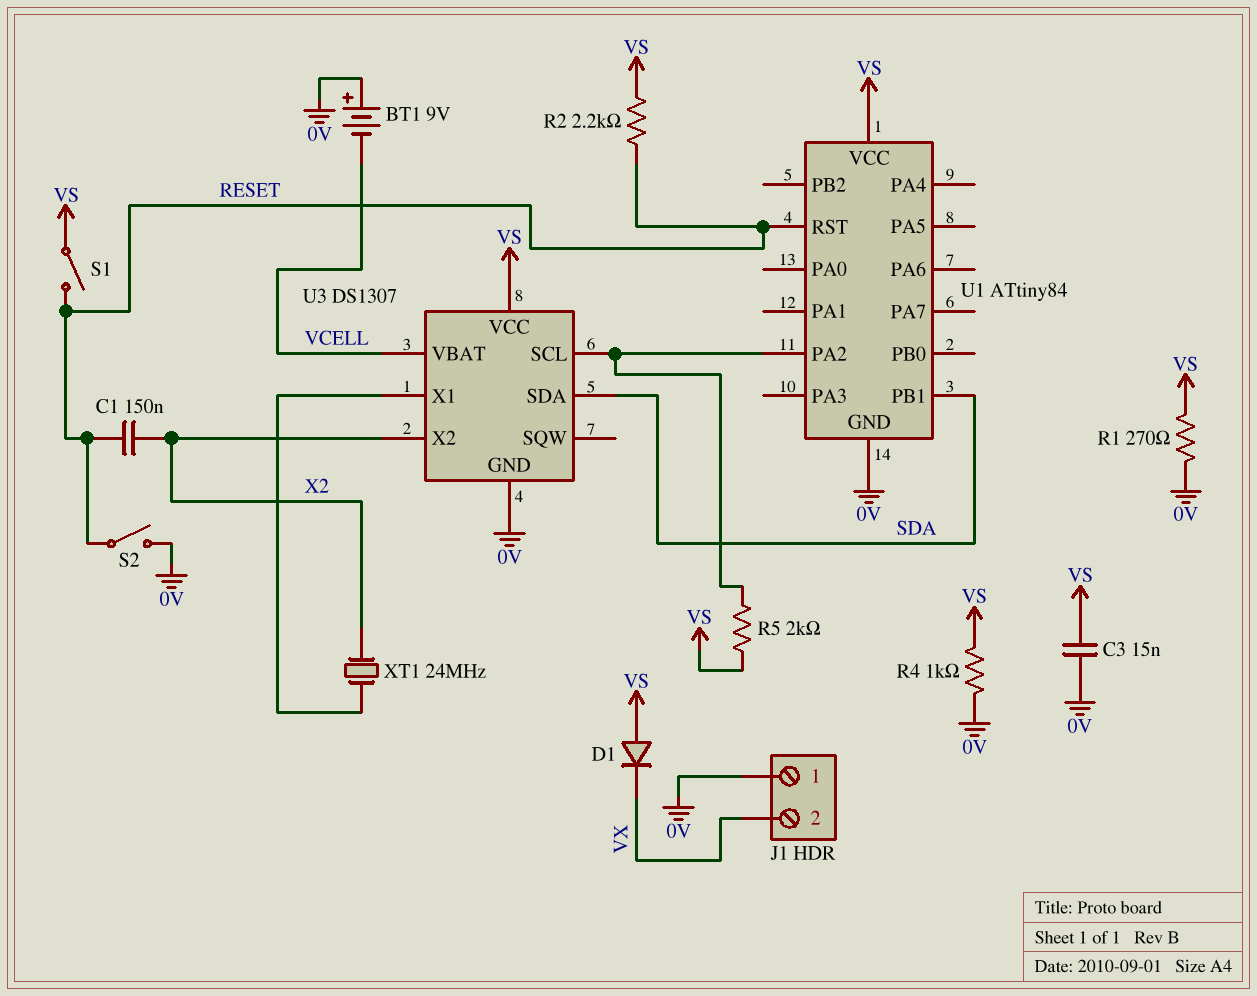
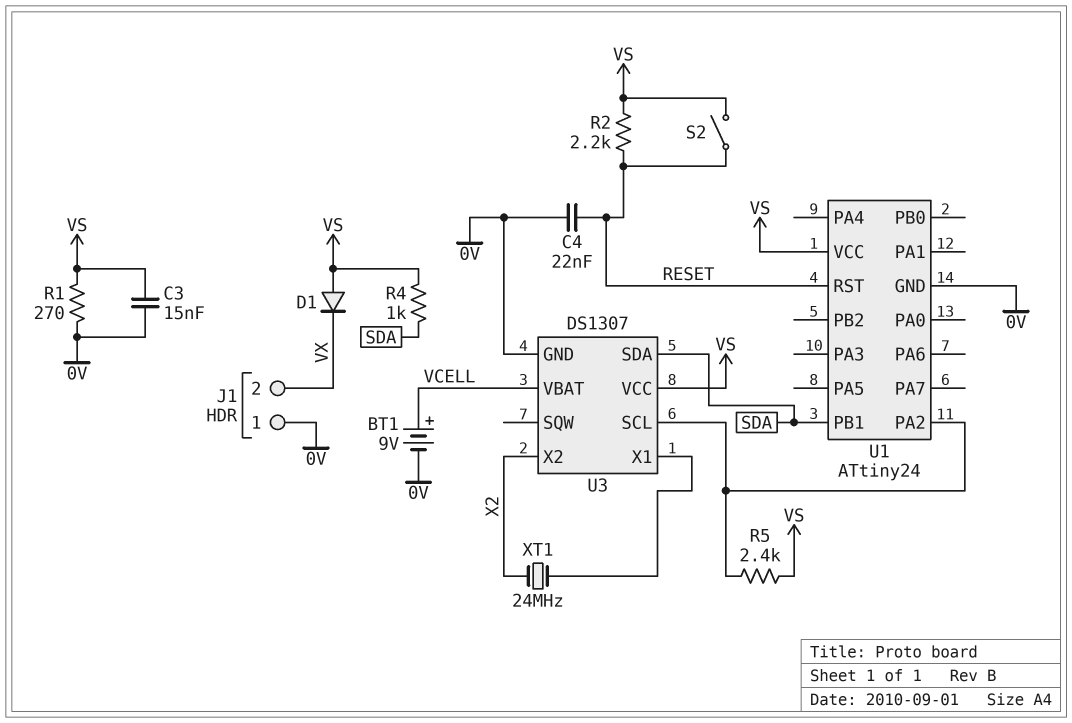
BT1: 9V (plus 0V, minus VCELL) -> 9V (plus VCELL, minus 0V)
C1: 150nF (RESET, X2) -> none
C4: none -> 22nF (0V, RESET)
R4: 1k (0V, VS) -> 1k (SDA, VS)
R5: 2k (U1/PA2, VS) -> 2.4k (U1/PA2, VS)
S1: switch (RESET, VS) -> none
S2: switch (0V, RESET) -> switch (RESET, VS)
U1: ATtiny84 -> ATtiny24

